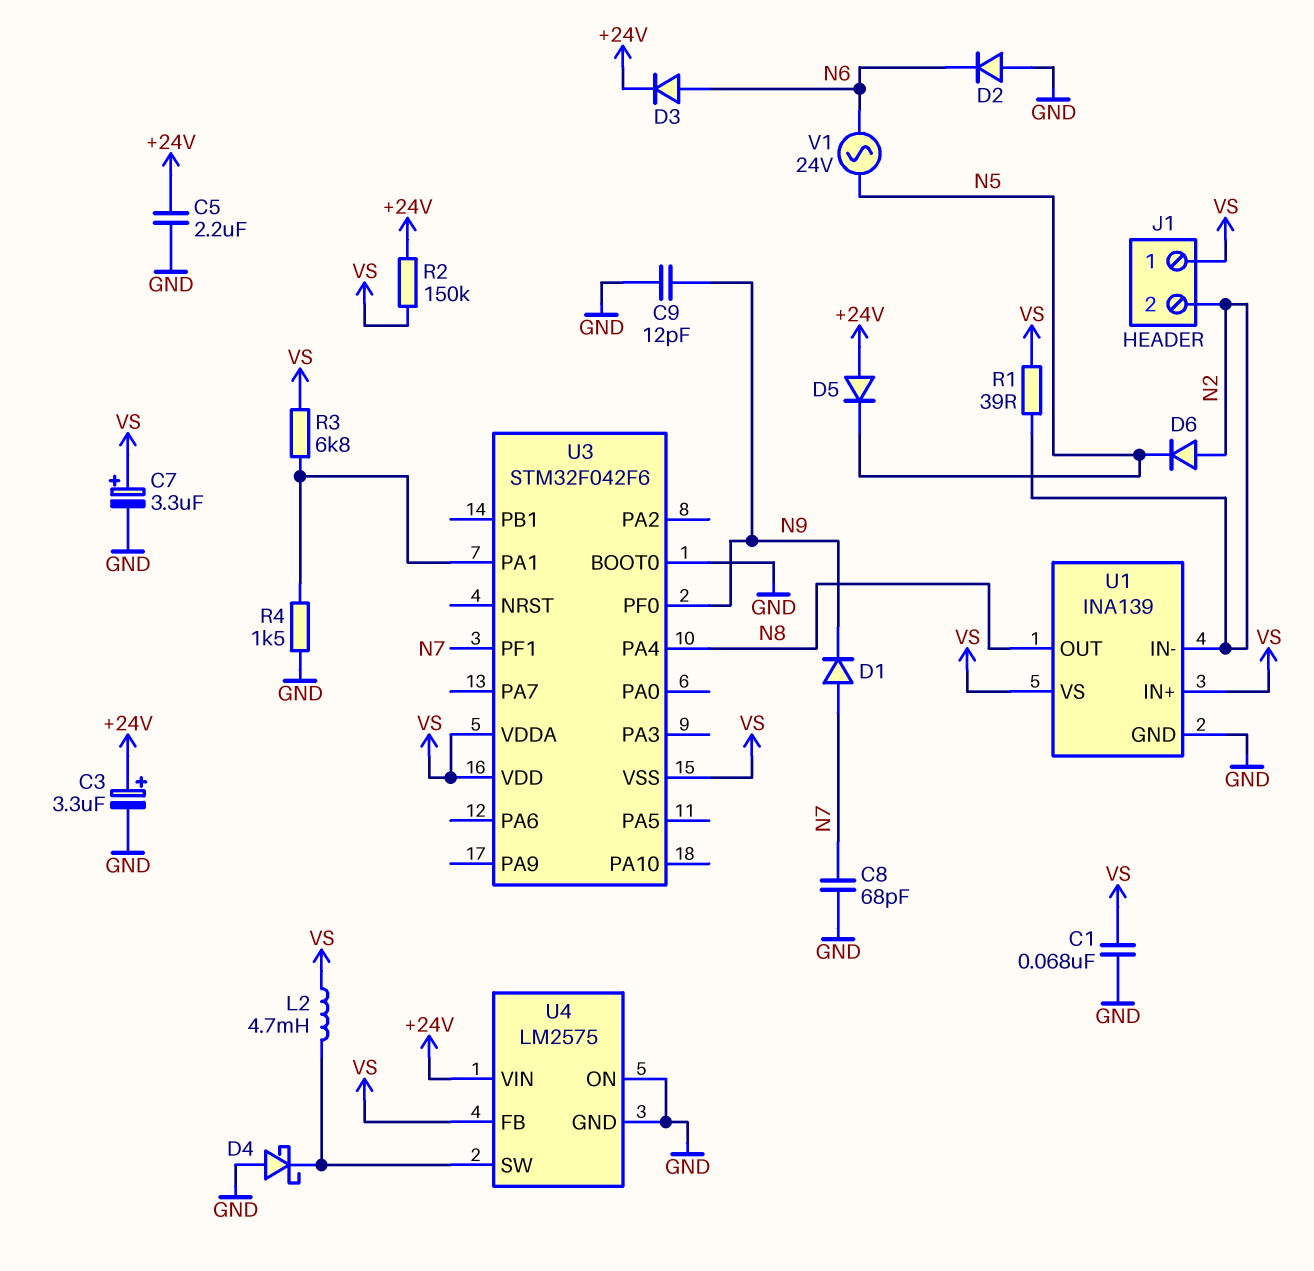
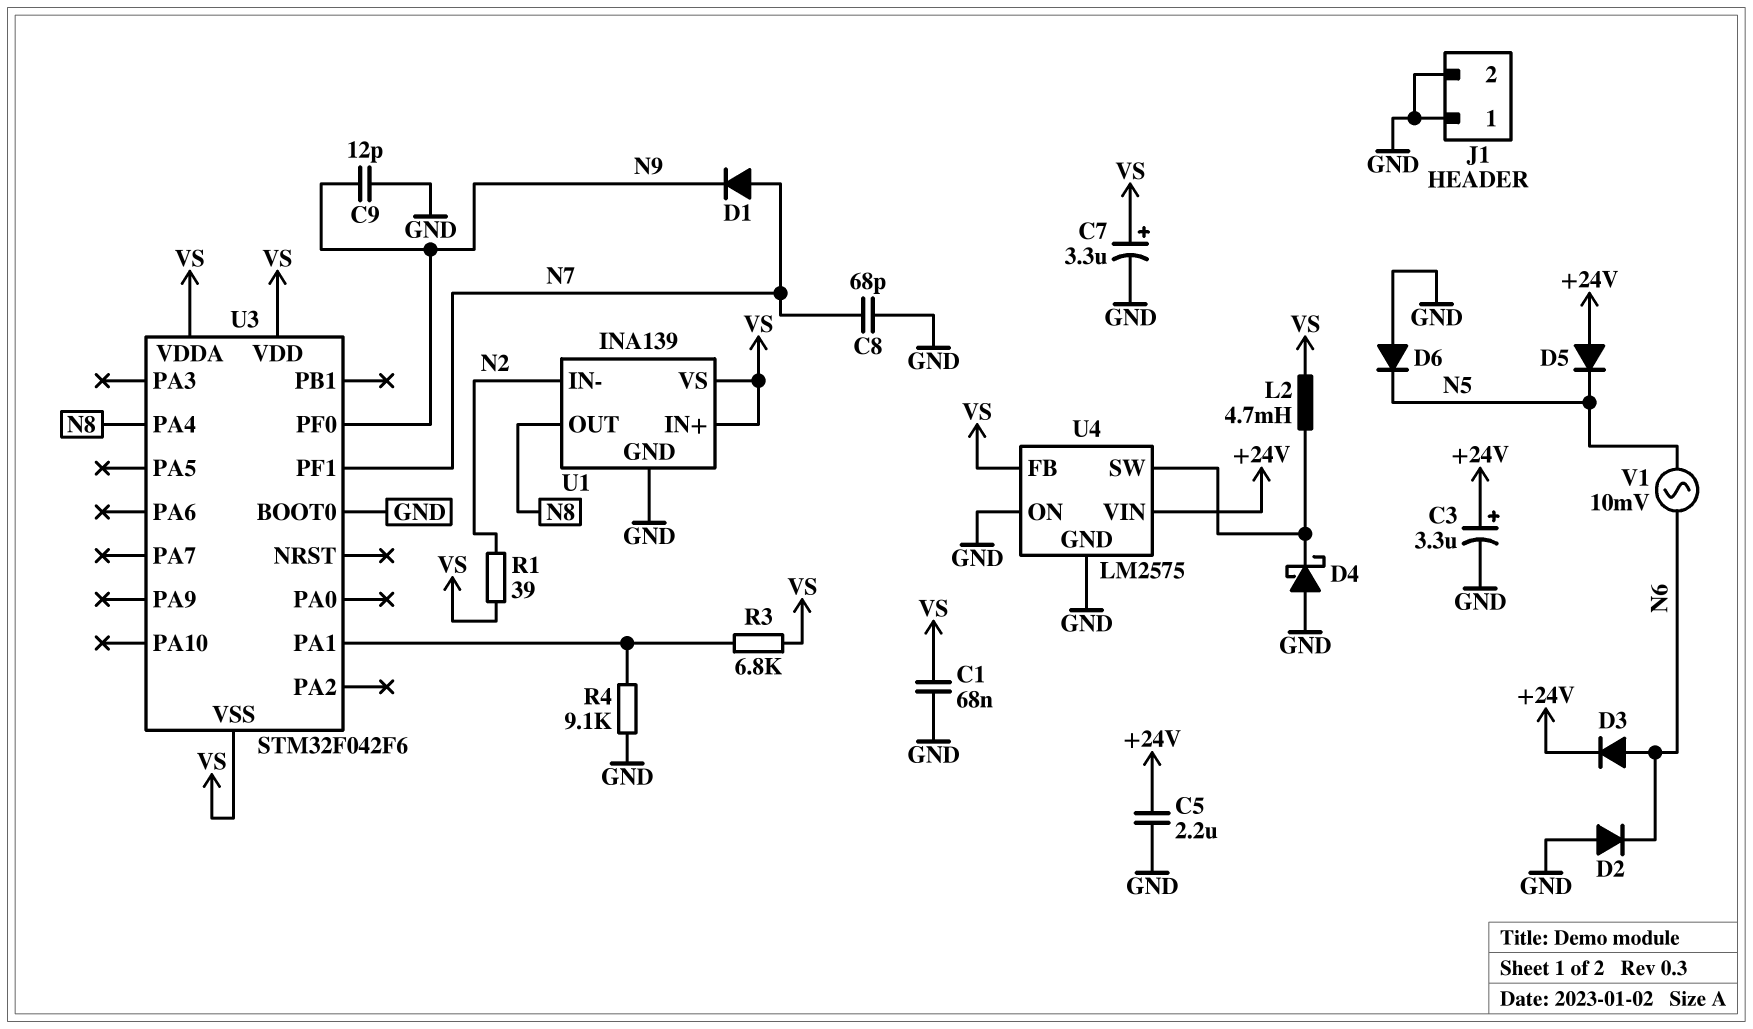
D6: diode (A N2, K N5) -> diode (A GND, K N5)
J1 pin 1: VS -> GND
J1 pin 2: N2 -> GND
R2: 150k (+24V, VS) -> none
R4: 1.5k (GND, U3/PA1) -> 9.1k (GND, U3/PA1)
V1: AC 24V (N5, N6) -> AC 10mV (N5, N6)

